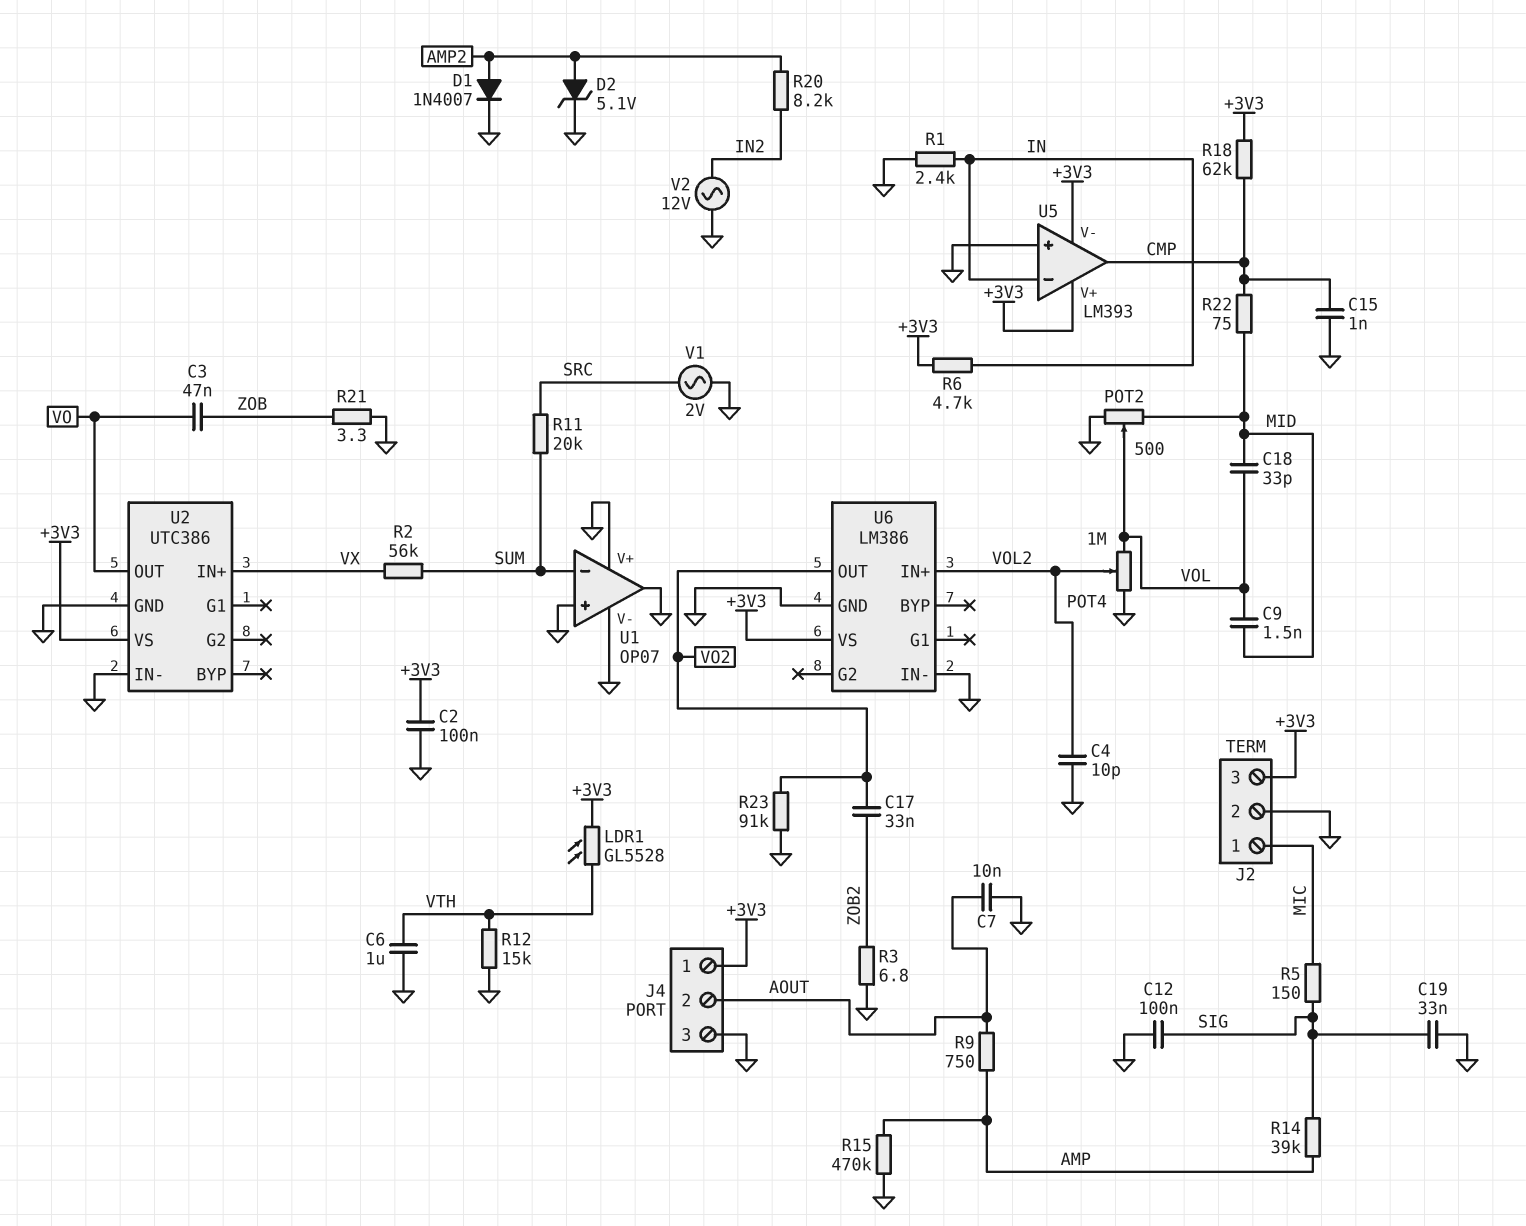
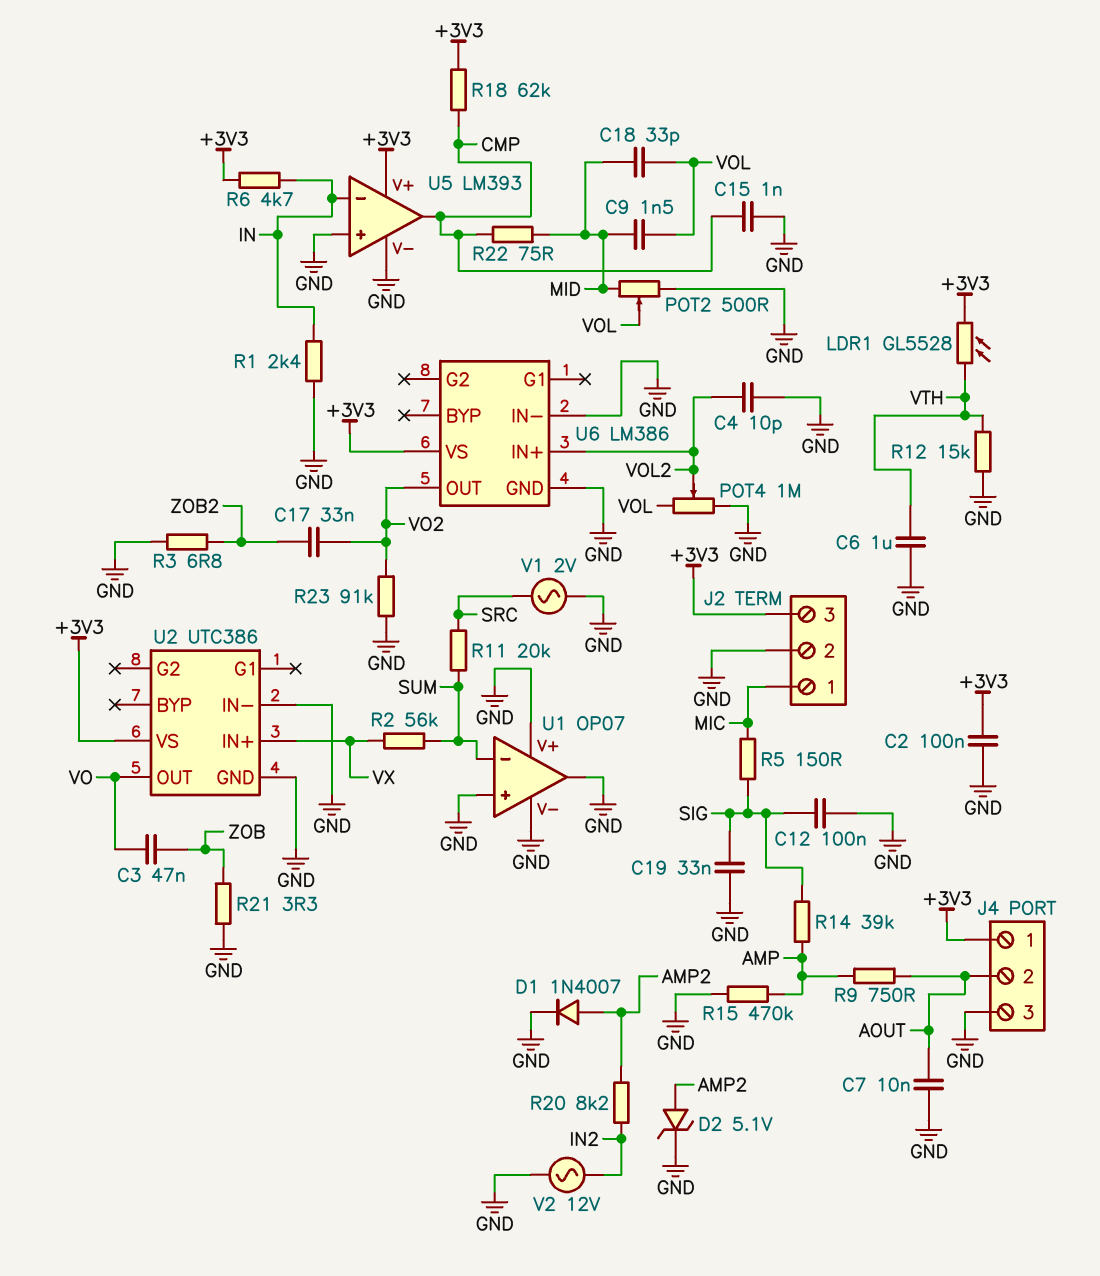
U5 pin V-: +3V3 -> GND

